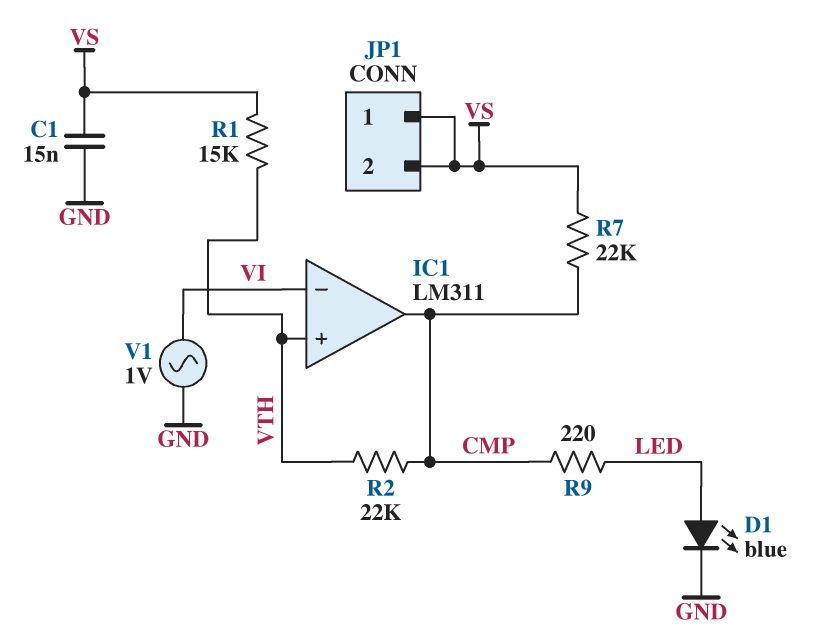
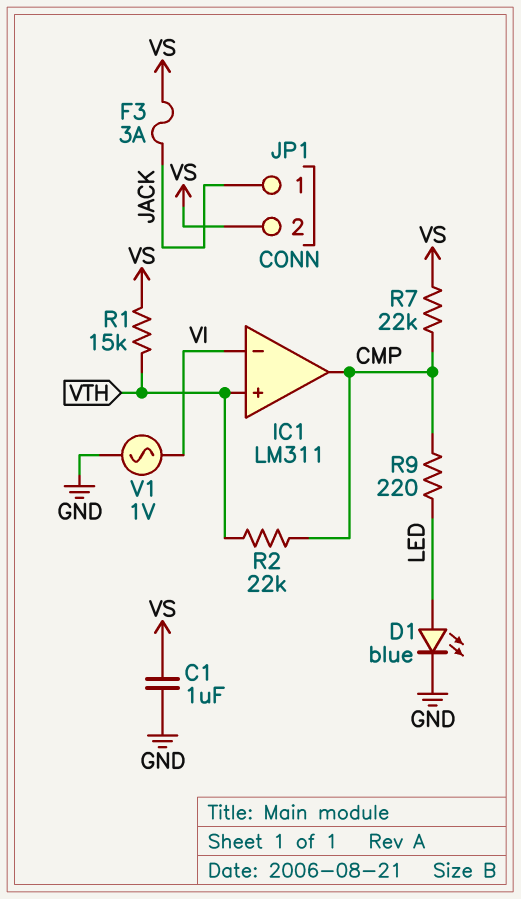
C1: 15nF (GND, VS) -> 1uF (GND, VS)
F3: none -> 3A (JACK, VS)
JP1 pin 1: VS -> JACK

